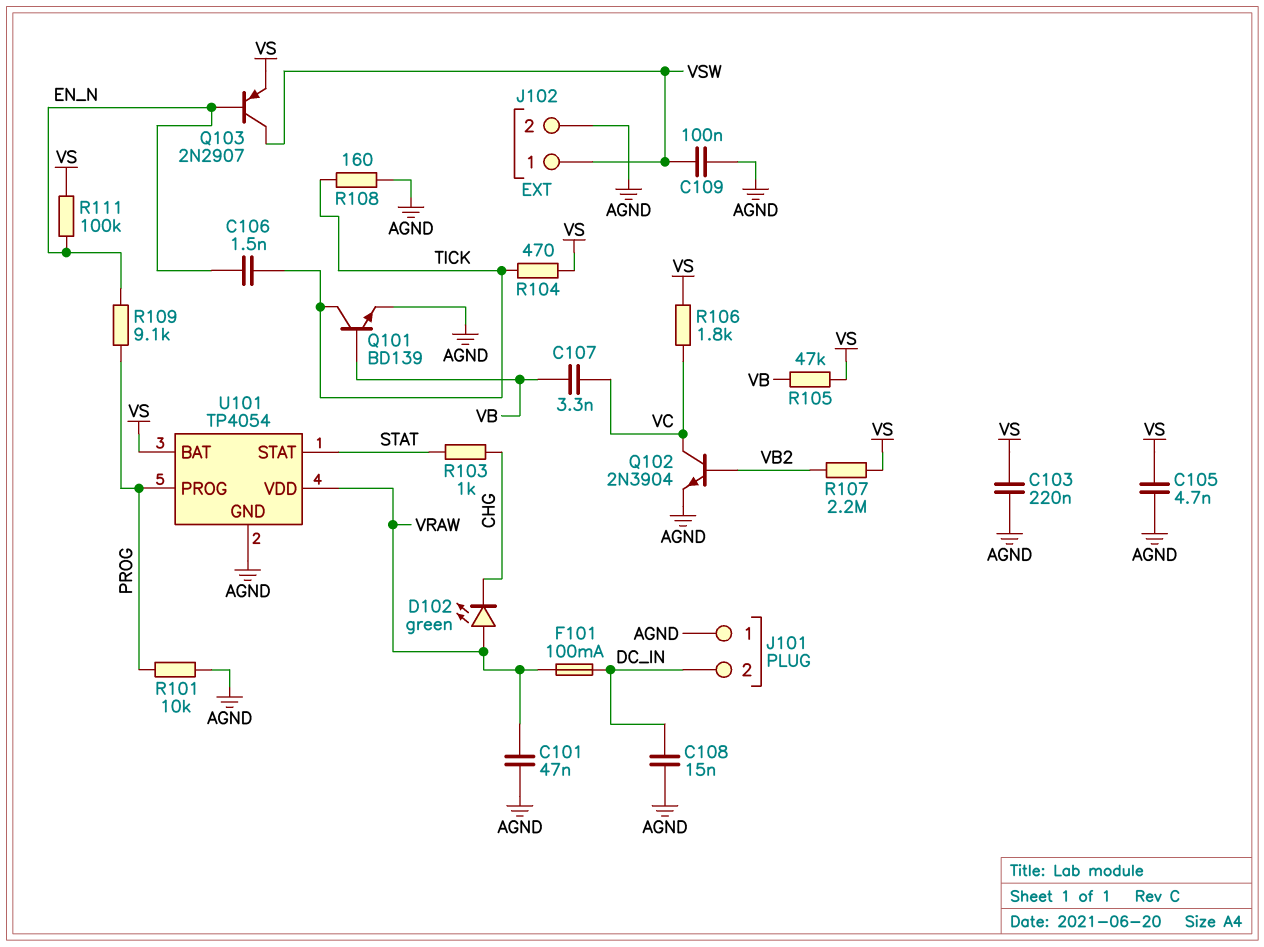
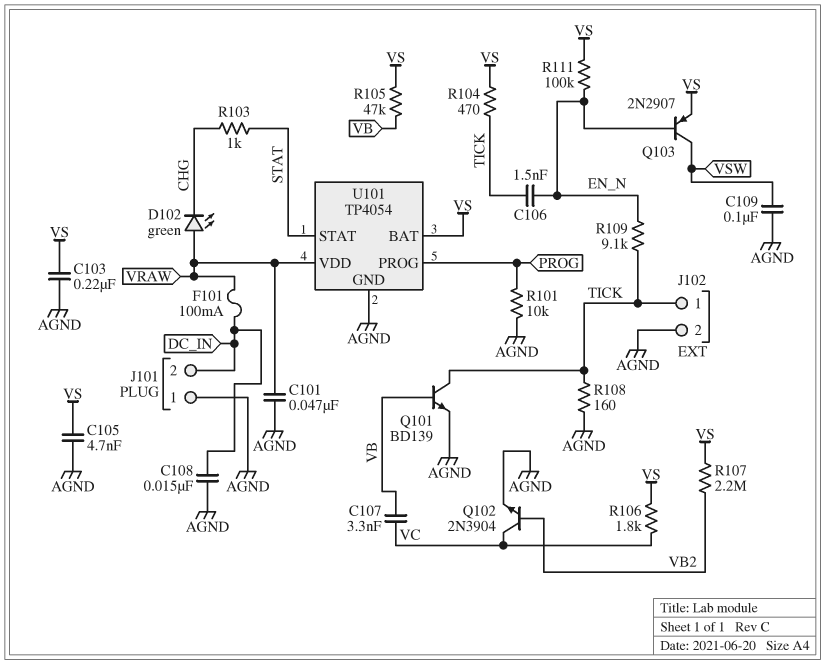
J102 pin 1: VSW -> TICK
R109: 9.1k (EN_N, PROG) -> 9.1k (EN_N, TICK)

